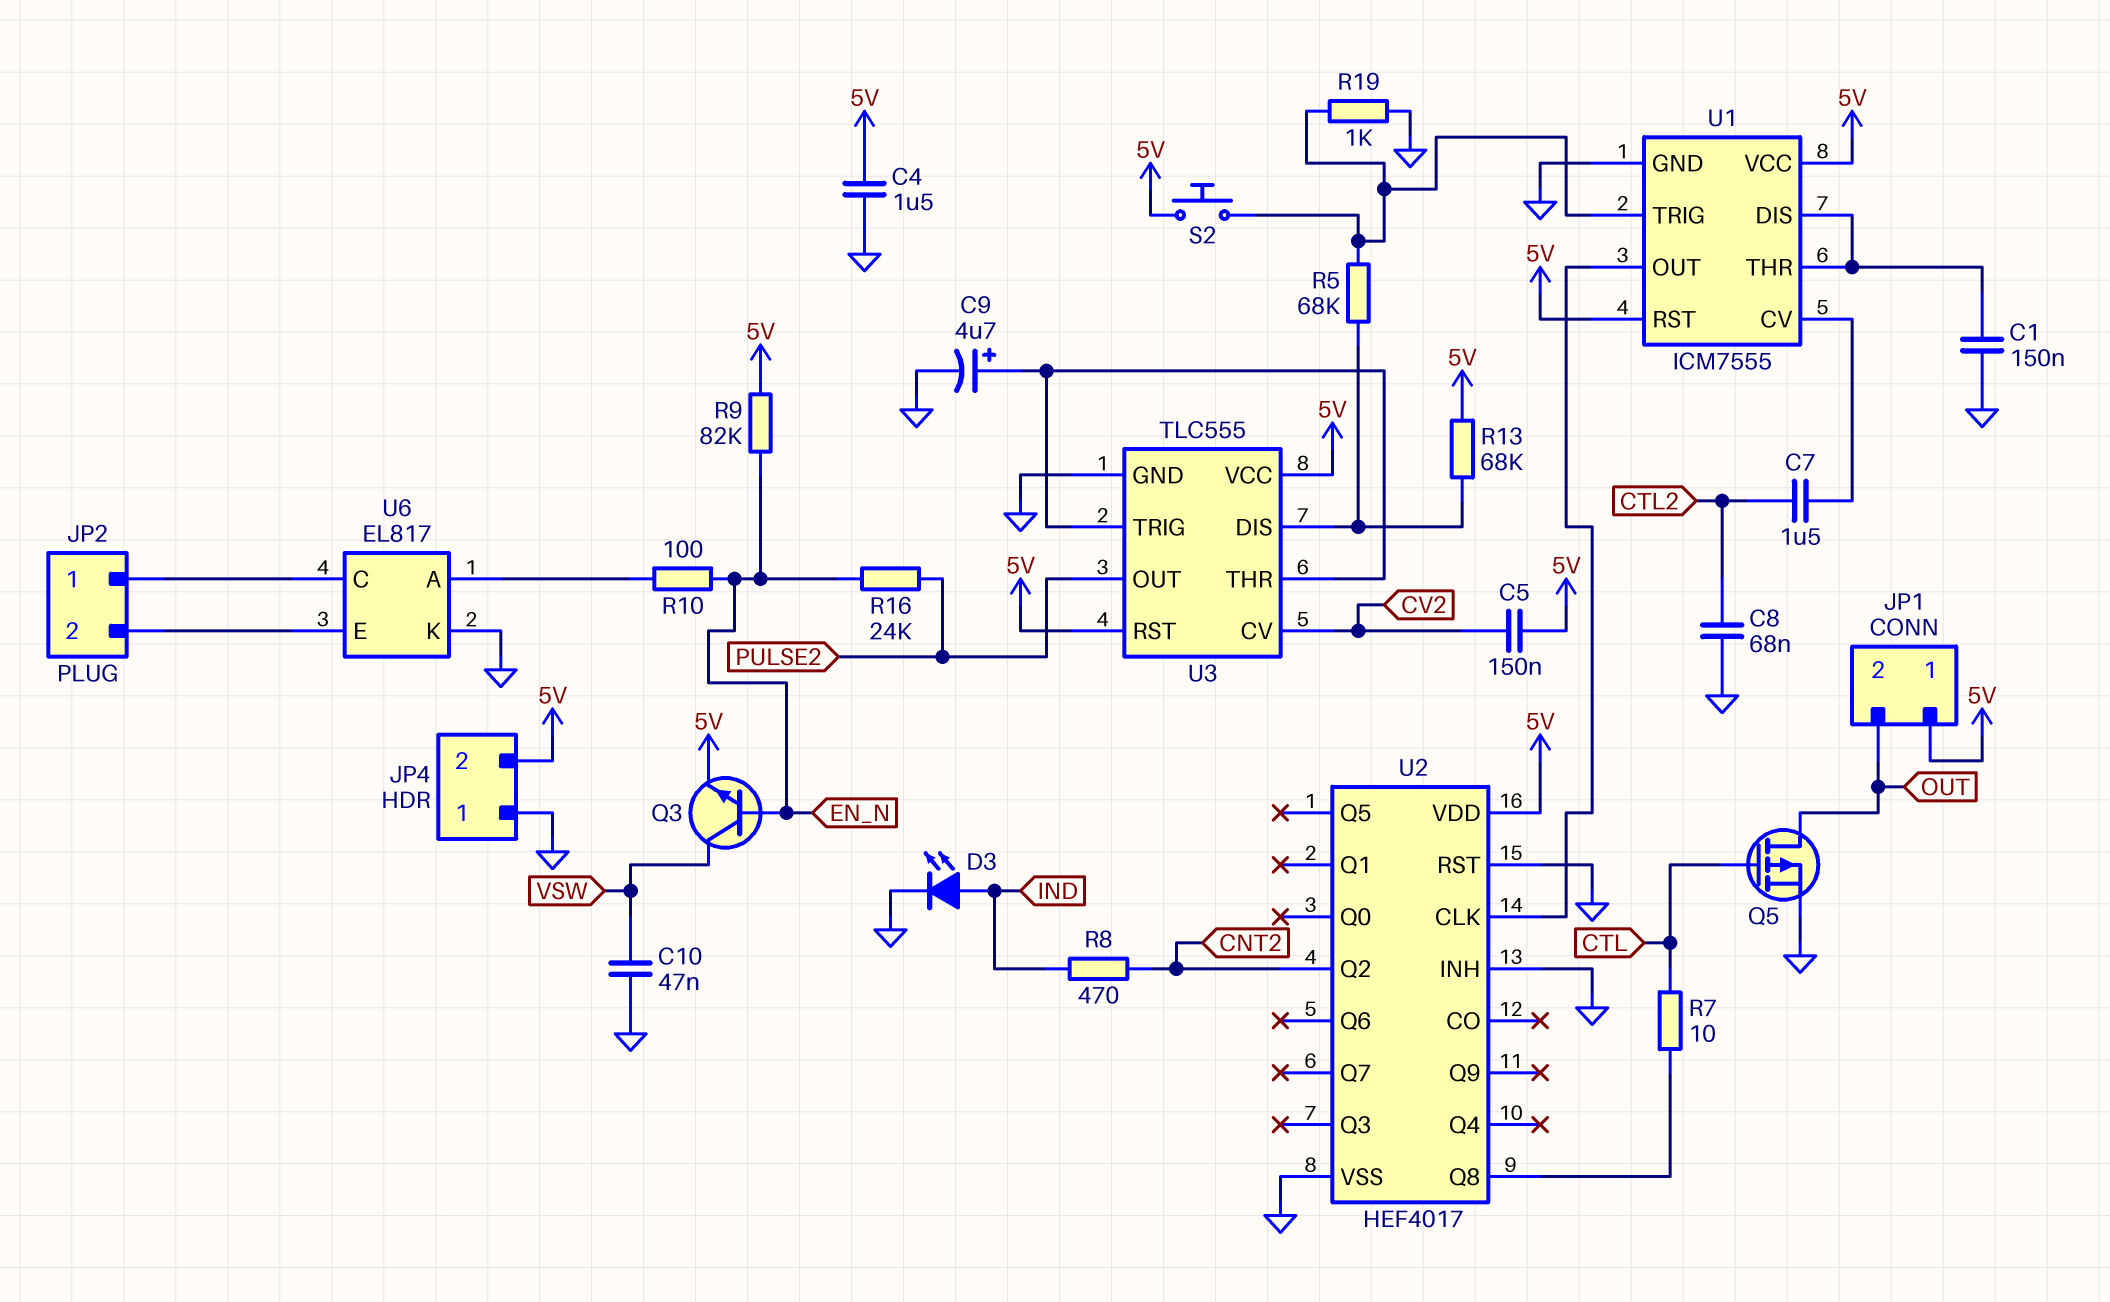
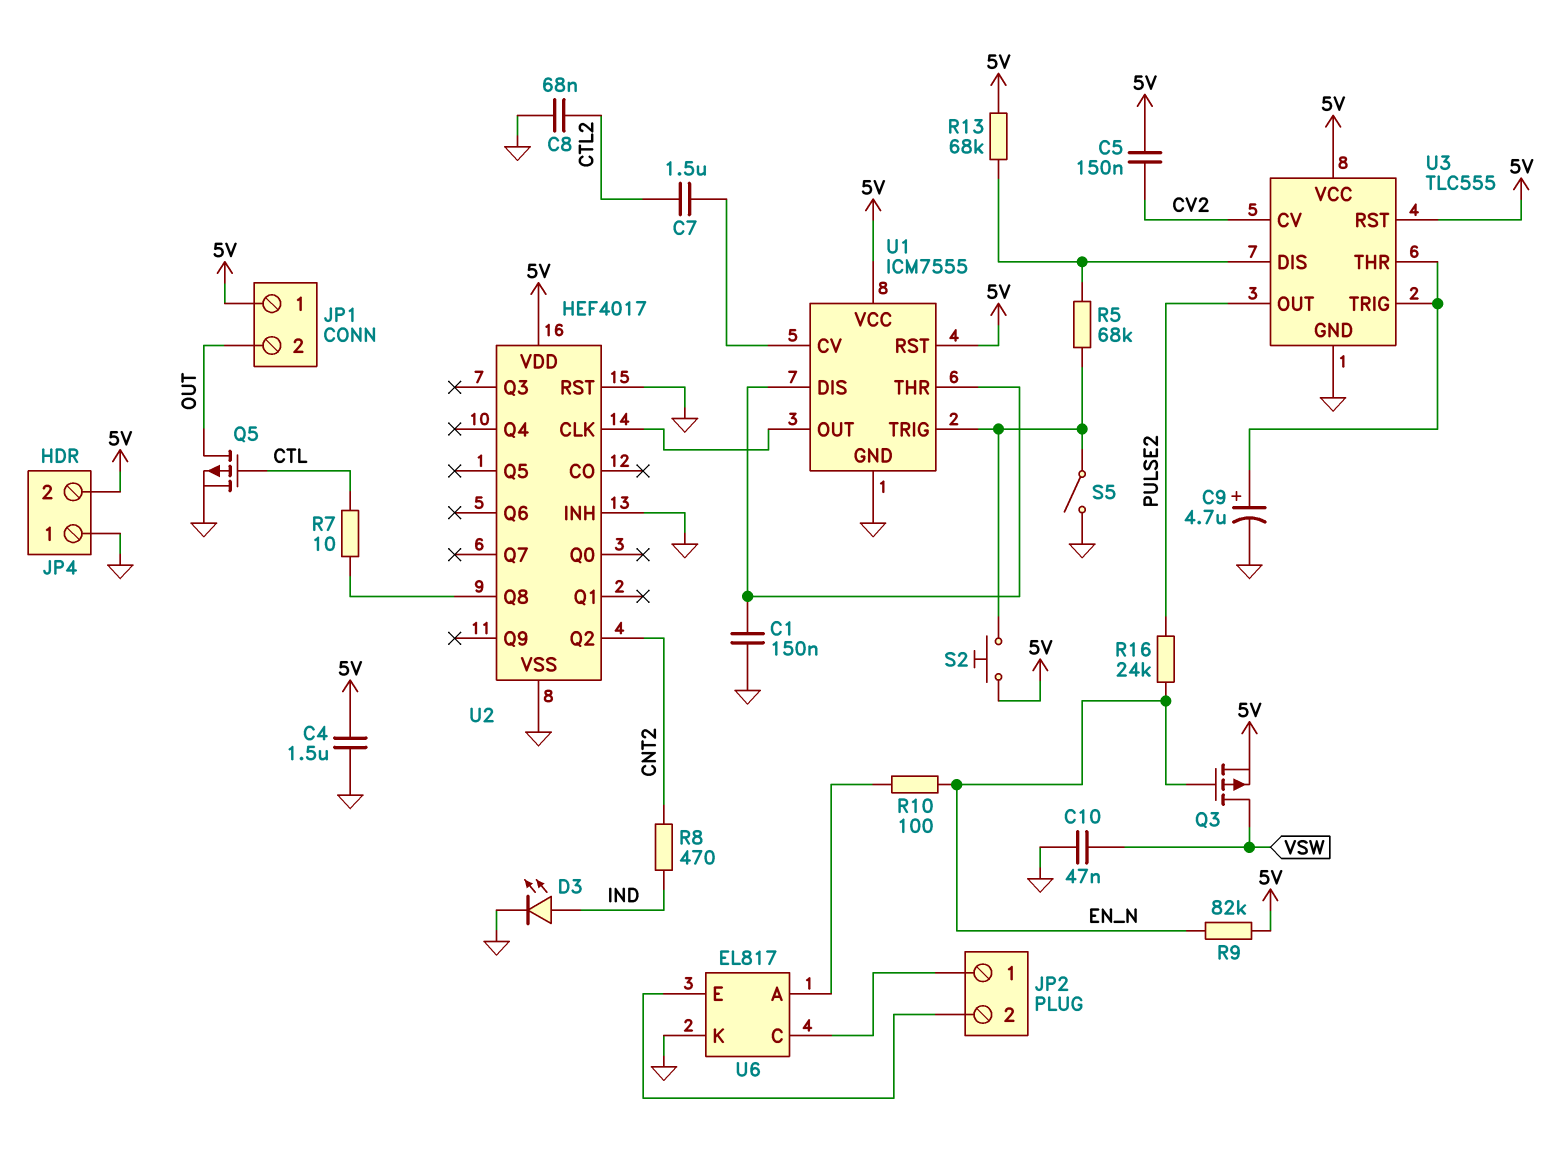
Q3: NPN (B EN_N, C VSW, E 5V) -> PMOS (G EN_N, D VSW, S 5V)
R19: 1k (GND, U1/TRIG) -> none
S5: none -> switch (GND, U1/TRIG)

